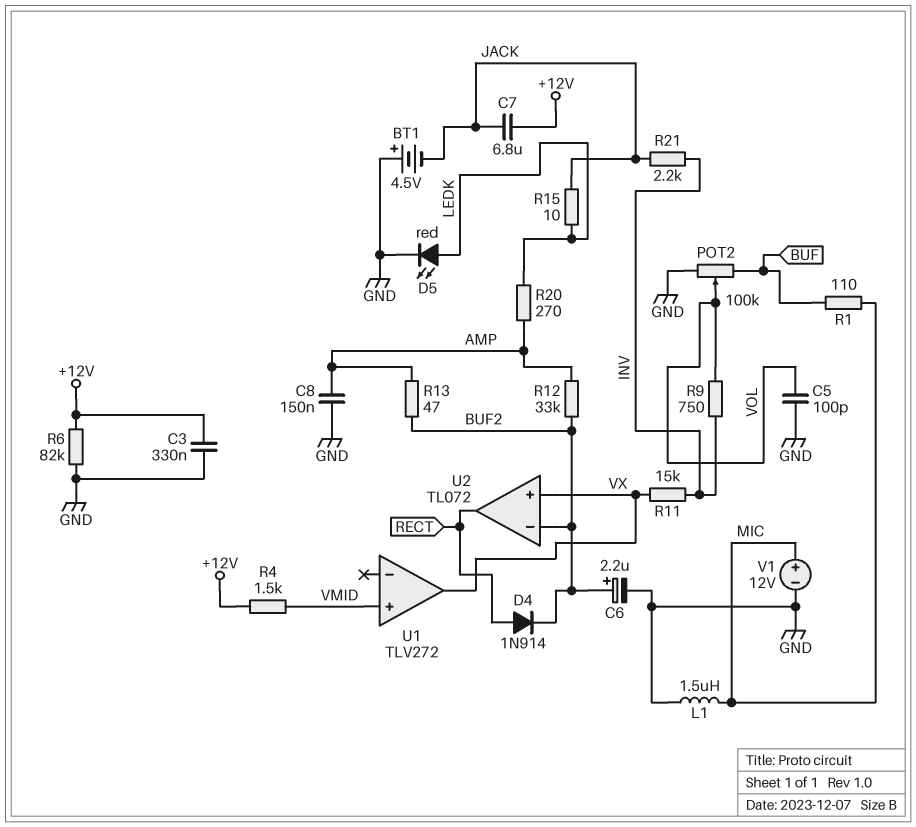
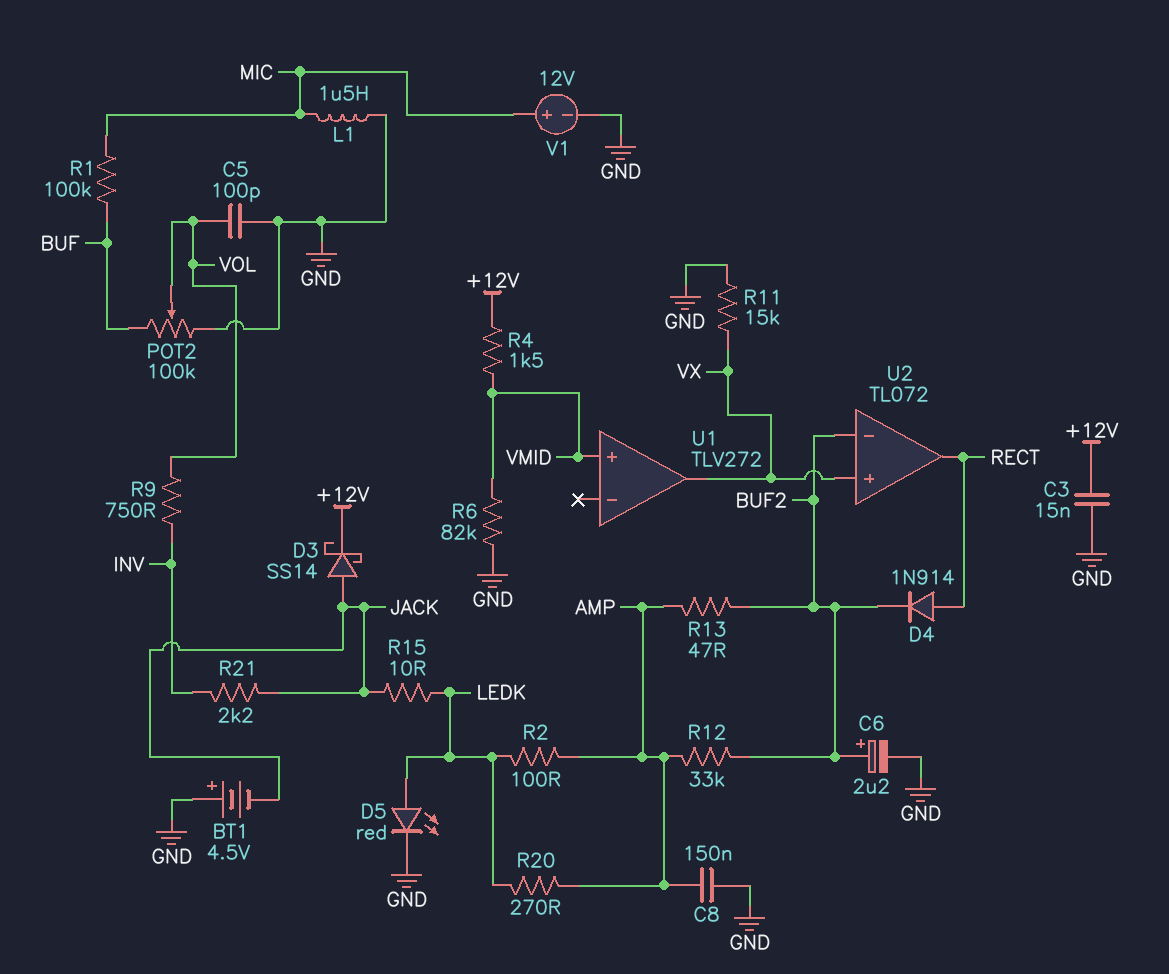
C3: 330nF (+12V, GND) -> 15nF (+12V, GND)
C7: 6.8uF (+12V, JACK) -> none
D3: none -> schottky SS14 (A JACK, K +12V)
R1: 110 (BUF, MIC) -> 100k (BUF, MIC)
R2: none -> 100 (AMP, LEDK)
R6: 82k (+12V, GND) -> 82k (GND, VMID)
R11: 15k (INV, VX) -> 15k (GND, VX)

